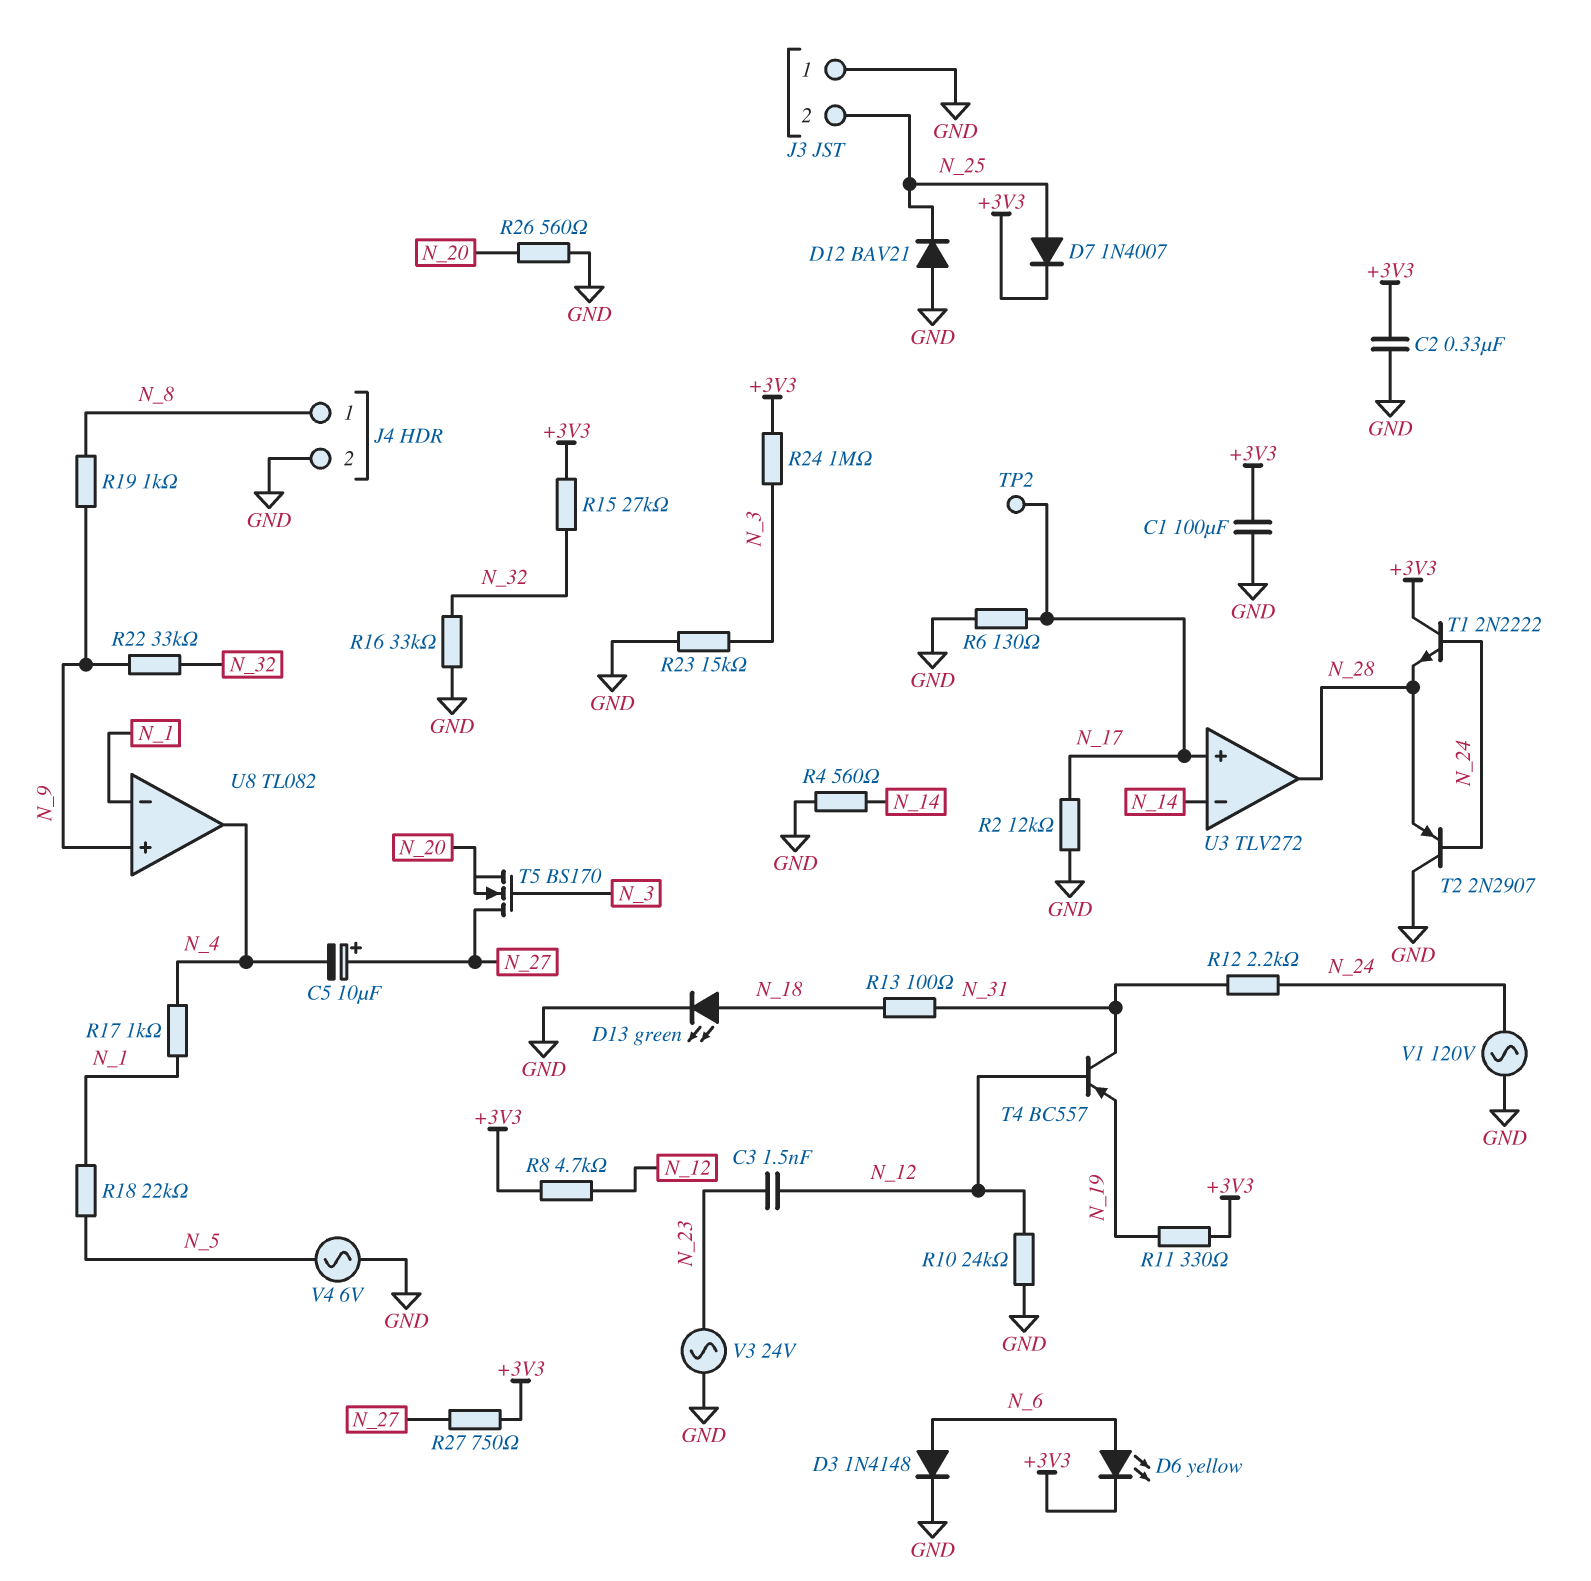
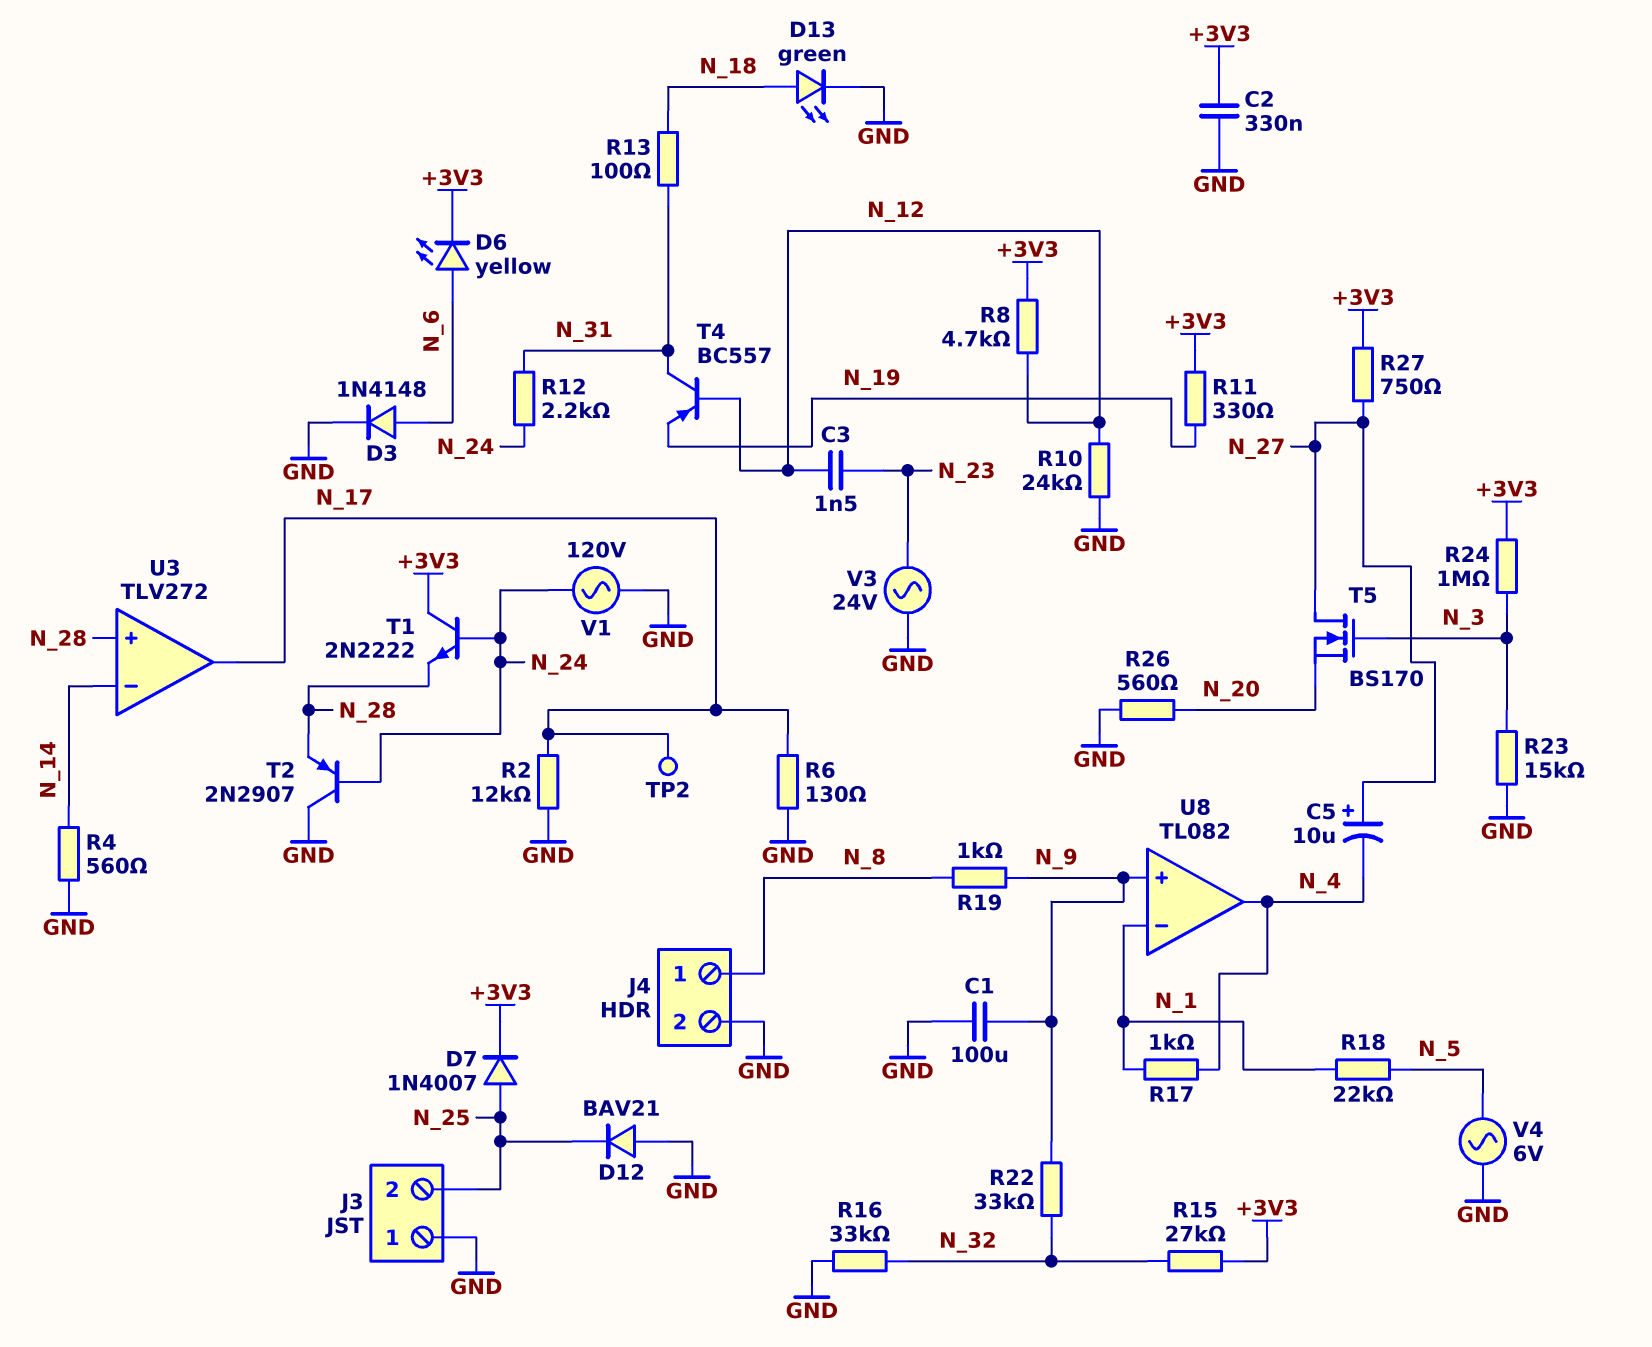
C1: 100uF (+3V3, GND) -> 100uF (GND, N_9)
U3 pin in+: N_17 -> N_28
U3 pin out: N_28 -> N_17

